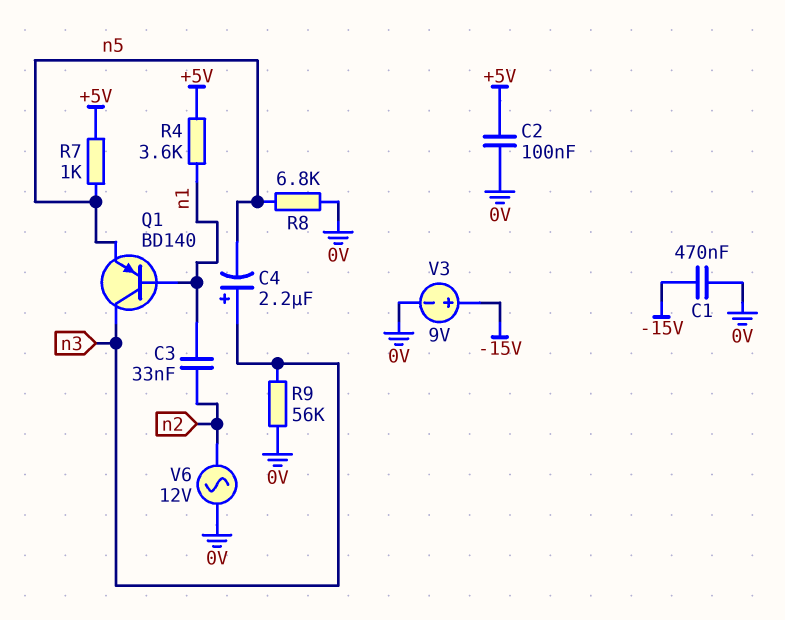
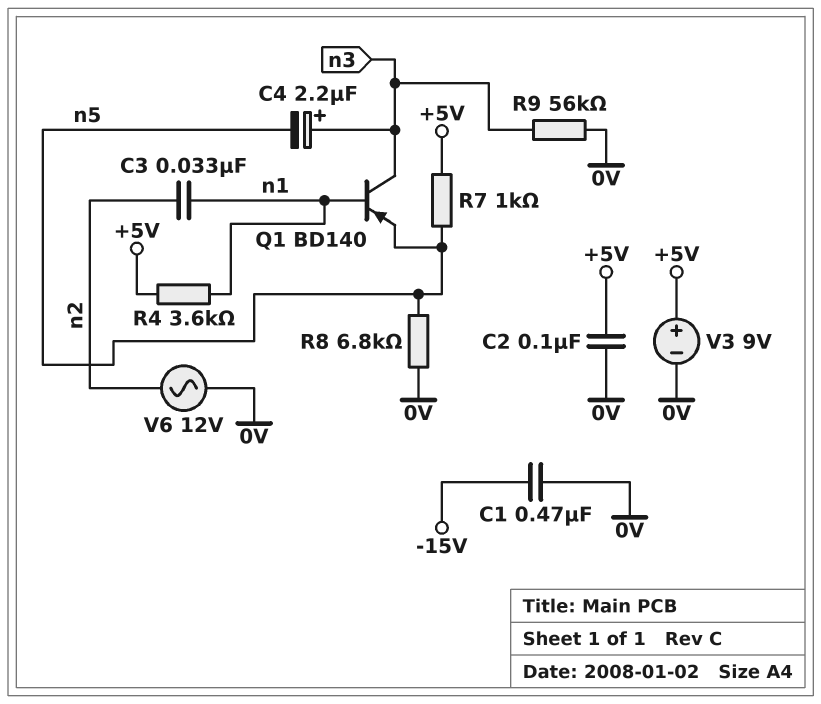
V3: 9V (plus -15V, minus 0V) -> 9V (plus +5V, minus 0V)

